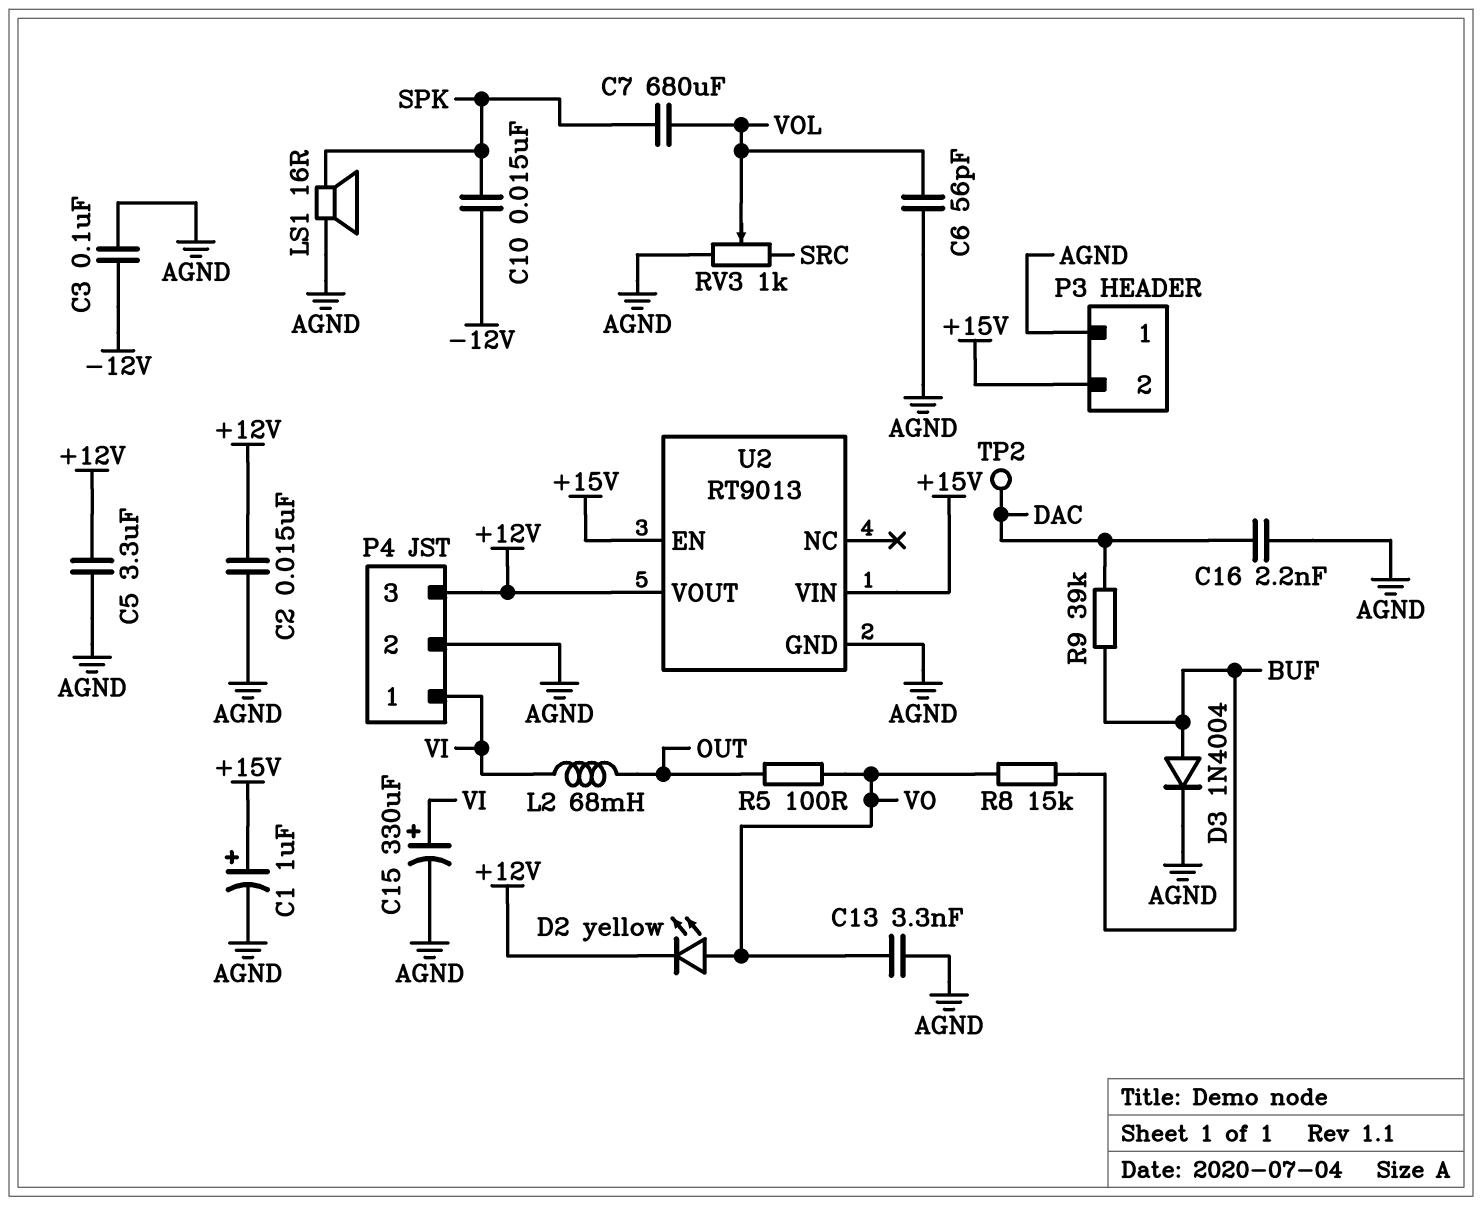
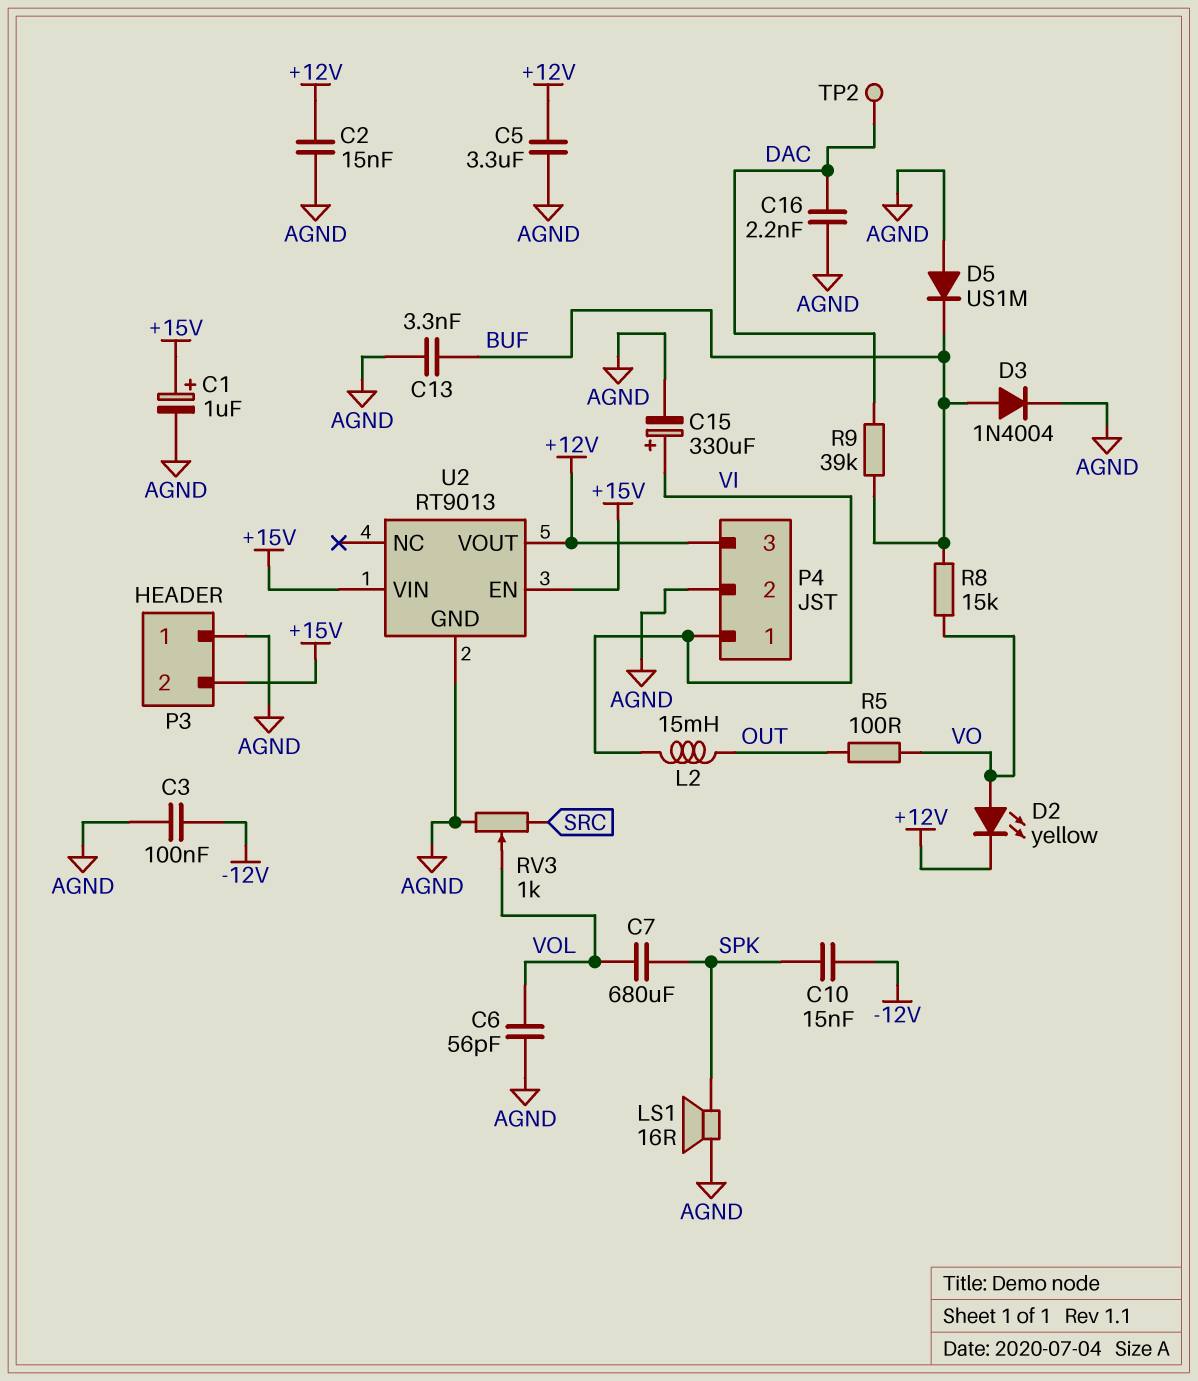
C13: 3.3nF (AGND, VO) -> 3.3nF (AGND, BUF)
D5: none -> diode US1M (A AGND, K BUF)
L2: 68mH (OUT, VI) -> 15mH (OUT, VI)

